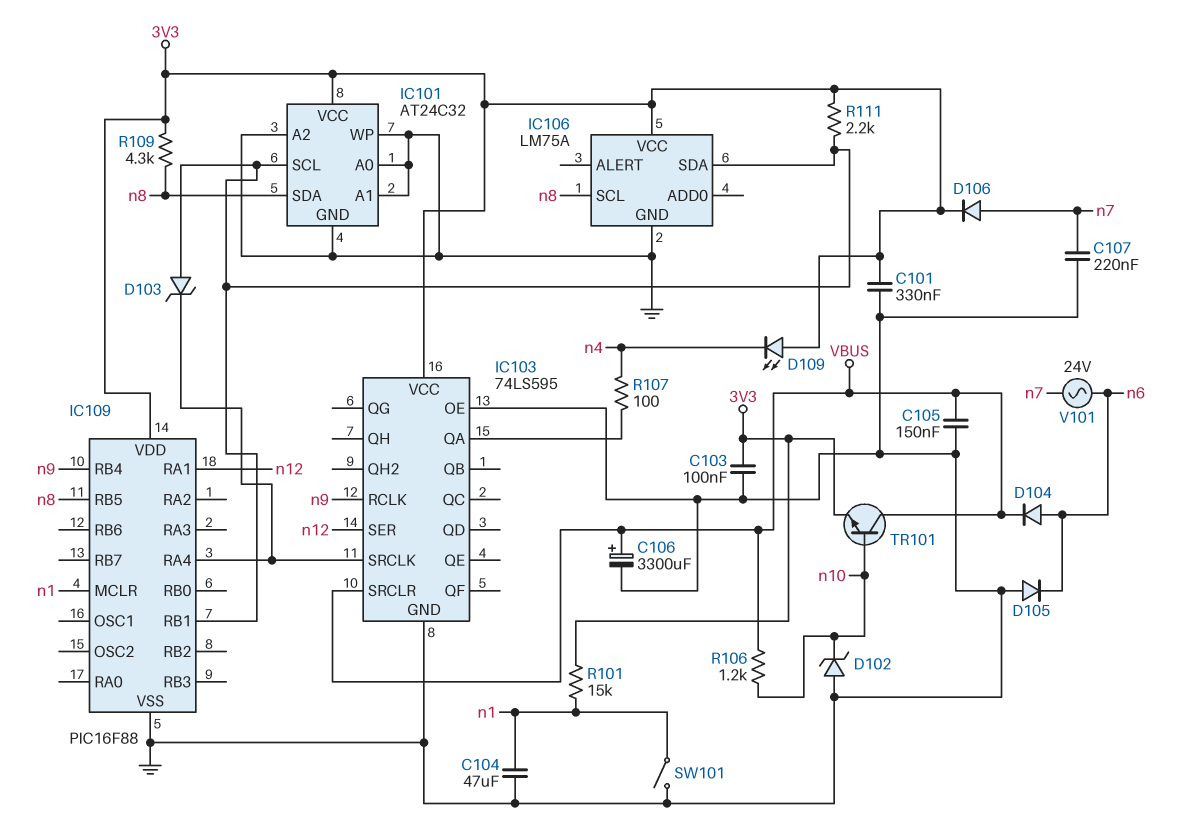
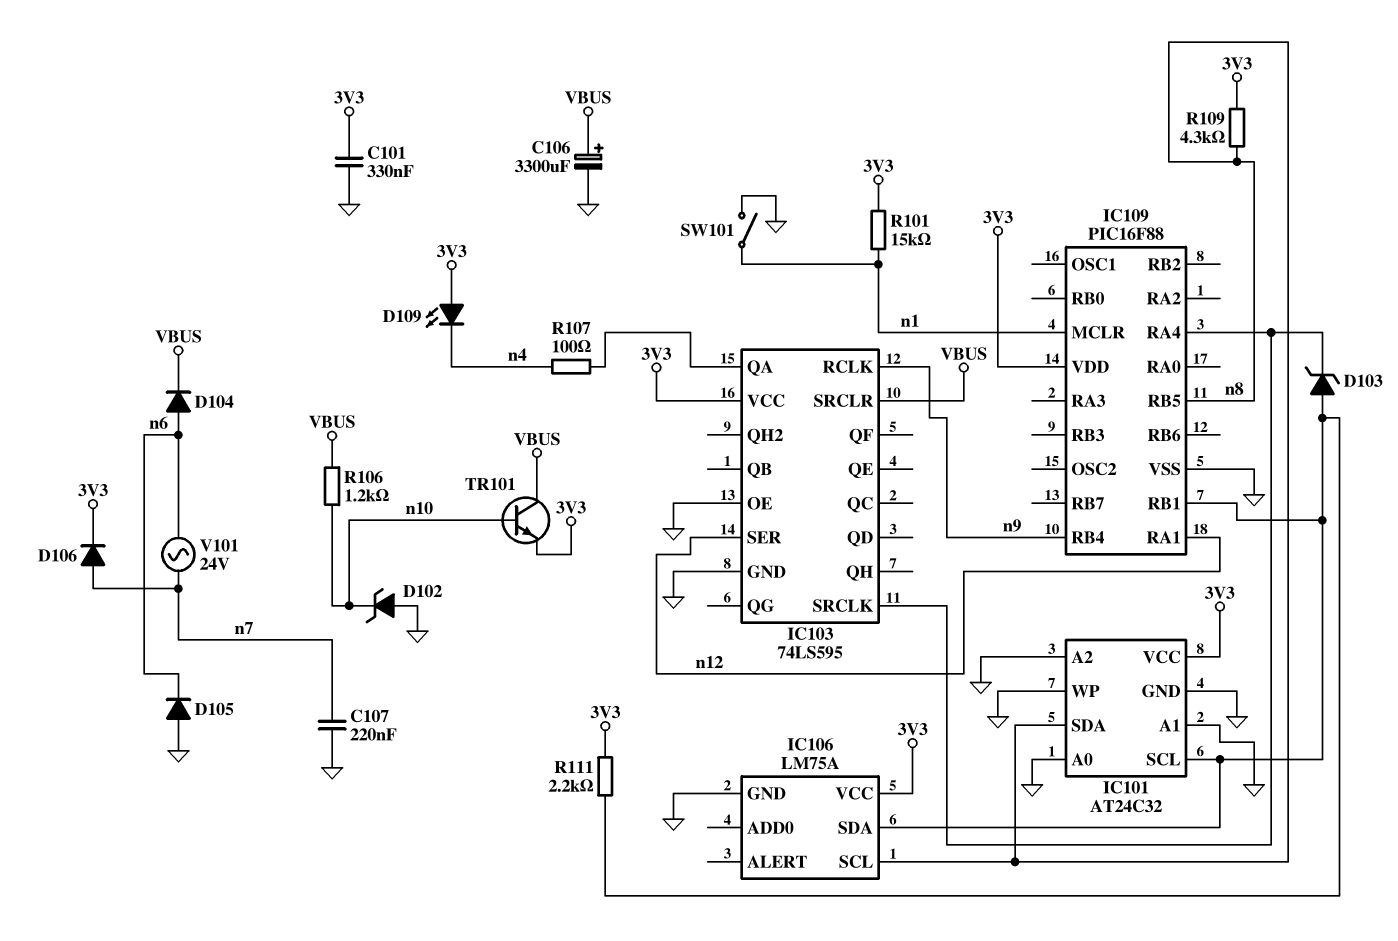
C103: 100nF (3V3, GND) -> none
C104: 47uF (GND, n1) -> none
C105: 150nF (GND, VBUS) -> none

